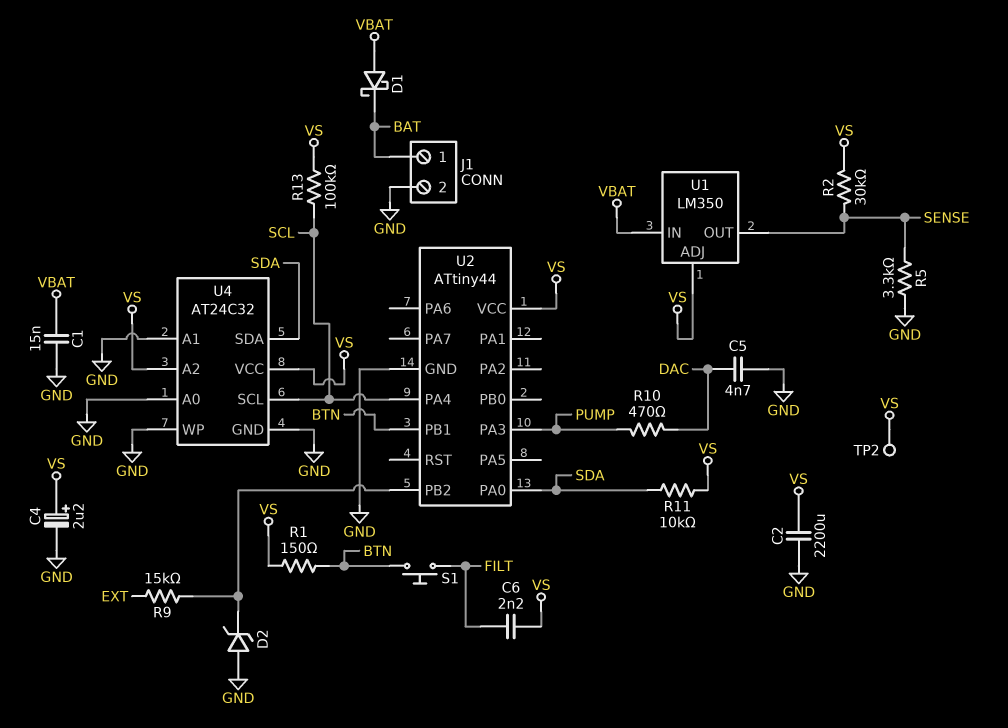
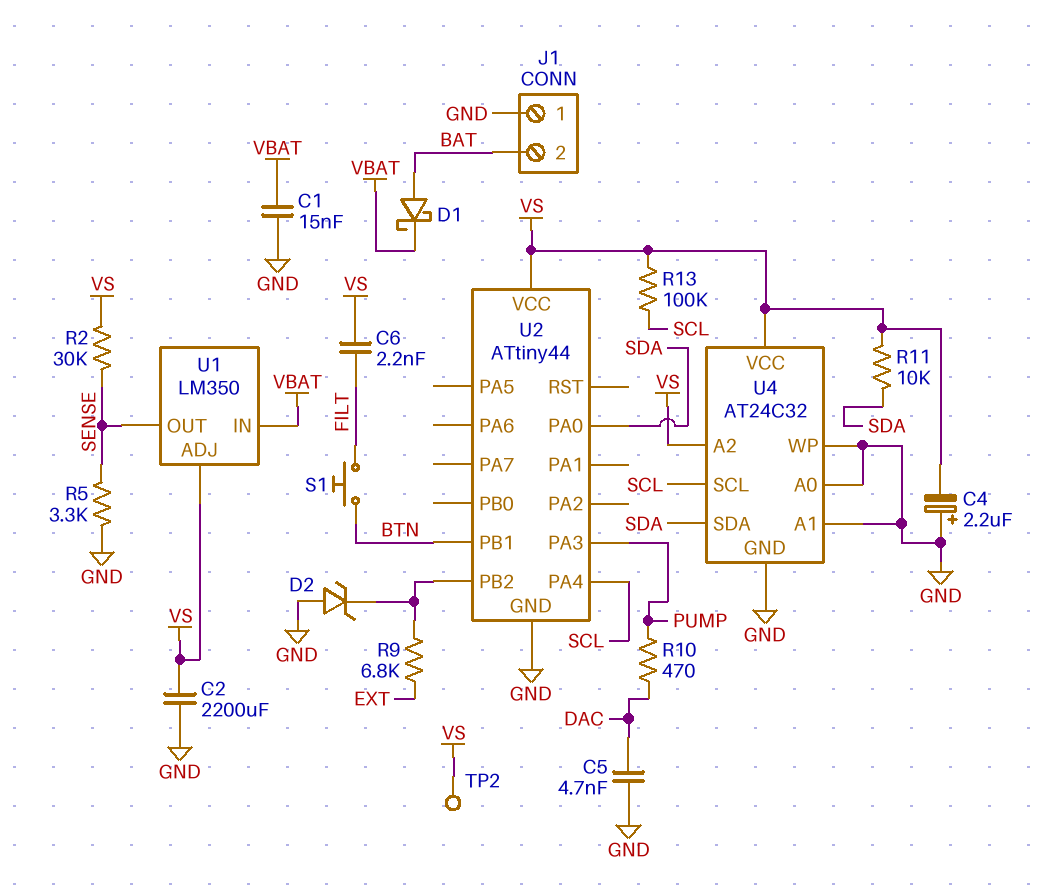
C4: 2.2uF (plus VS, minus GND) -> 2.2uF (plus GND, minus VS)
D1: schottky (A VBAT, K BAT) -> schottky (A BAT, K VBAT)
J1 pin 1: BAT -> GND
J1 pin 2: GND -> BAT
R1: 150 (BTN, VS) -> none
R9: 15k (EXT, U2/PB2) -> 6.8k (EXT, U2/PB2)

